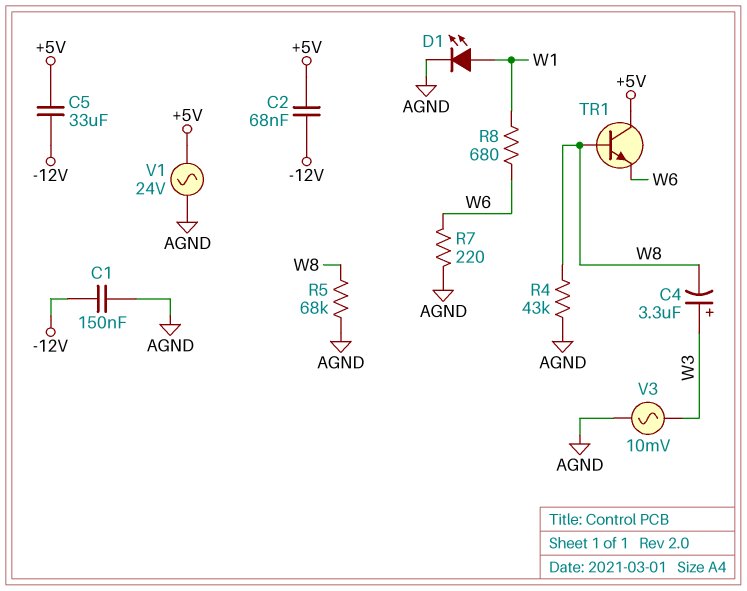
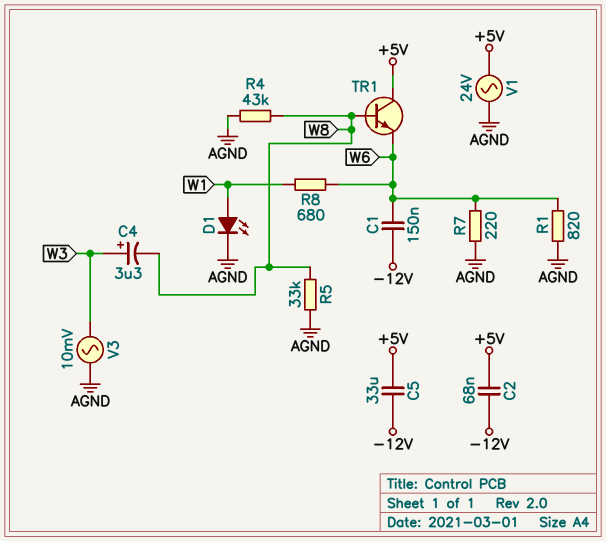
C1: 150nF (-12V, AGND) -> 150nF (-12V, W6)
R1: none -> 820 (AGND, W6)
R5: 68k (AGND, W8) -> 33k (AGND, W8)

